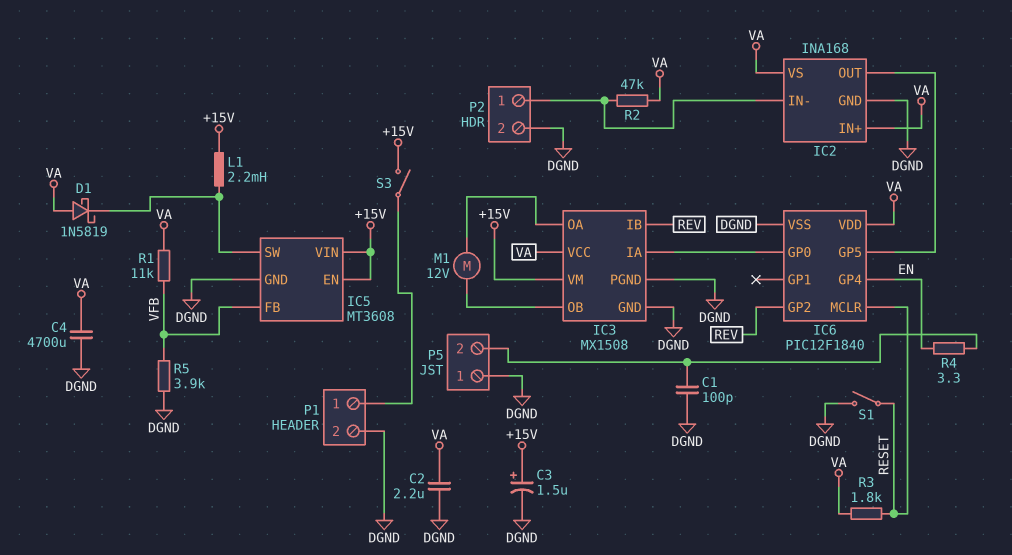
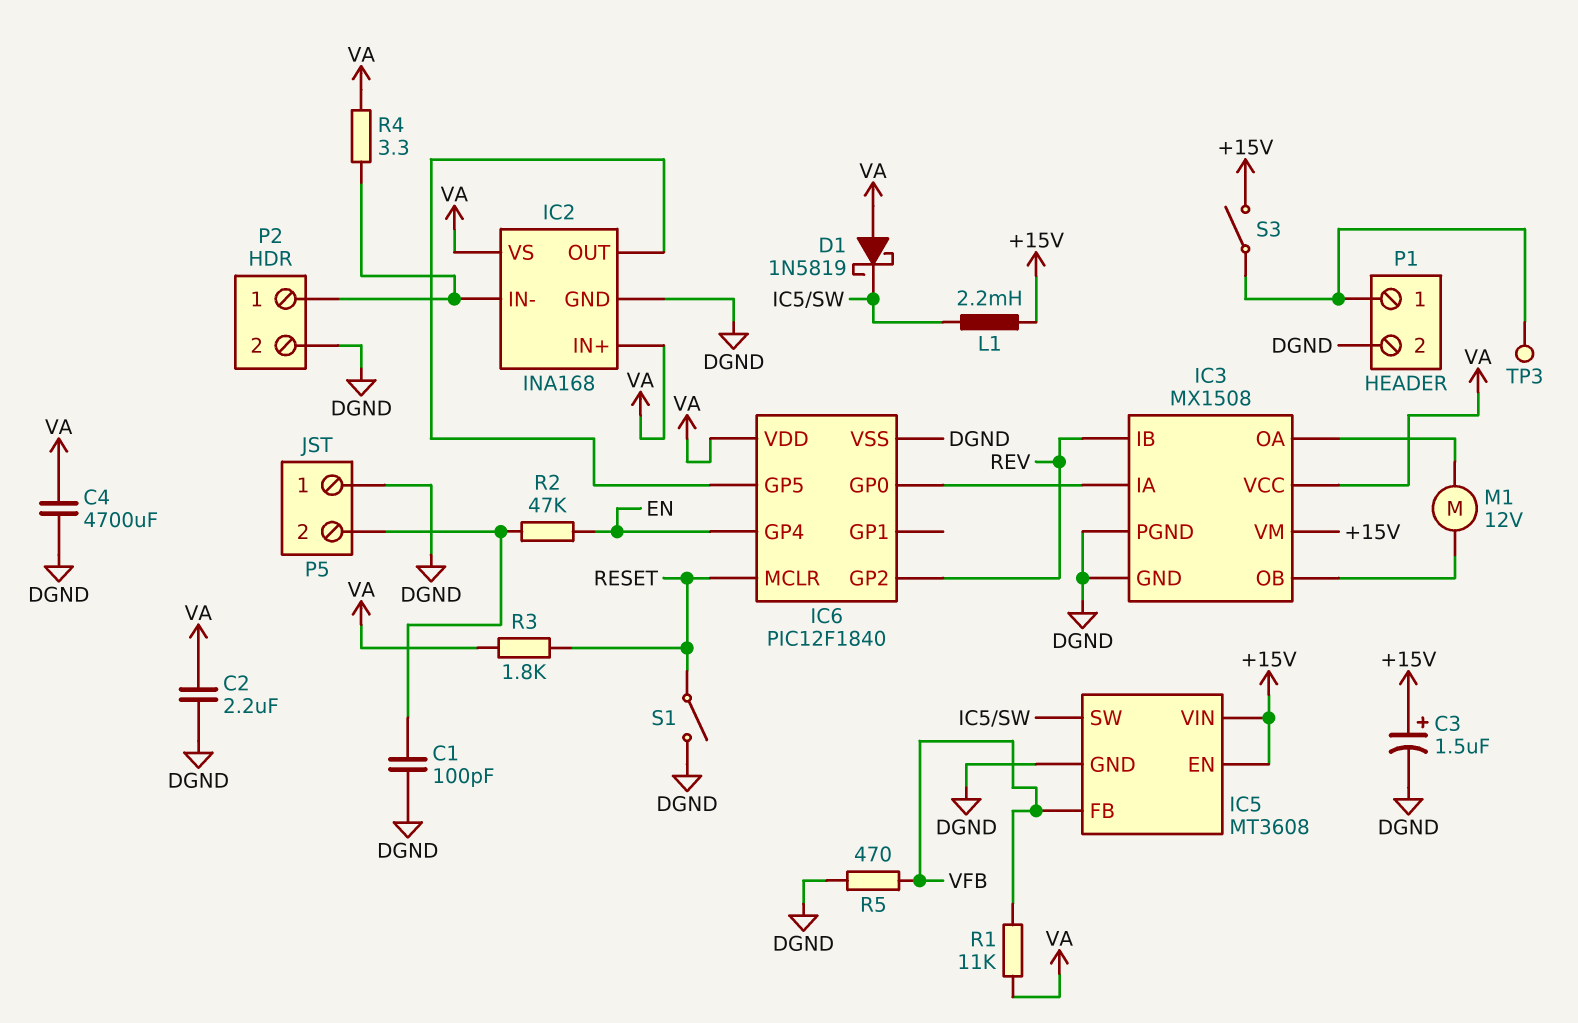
R2: 47k (IC2/IN-, VA) -> 47k (EN, P5/2)
R4: 3.3 (EN, P5/2) -> 3.3 (IC2/IN-, VA)
R5: 3.9k (DGND, VFB) -> 470 (DGND, VFB)
TP3: none -> test point (P1/1)

